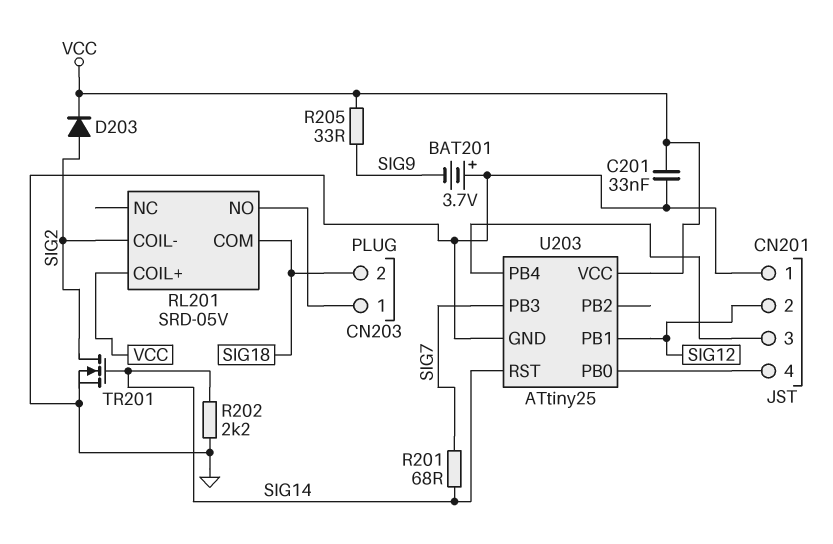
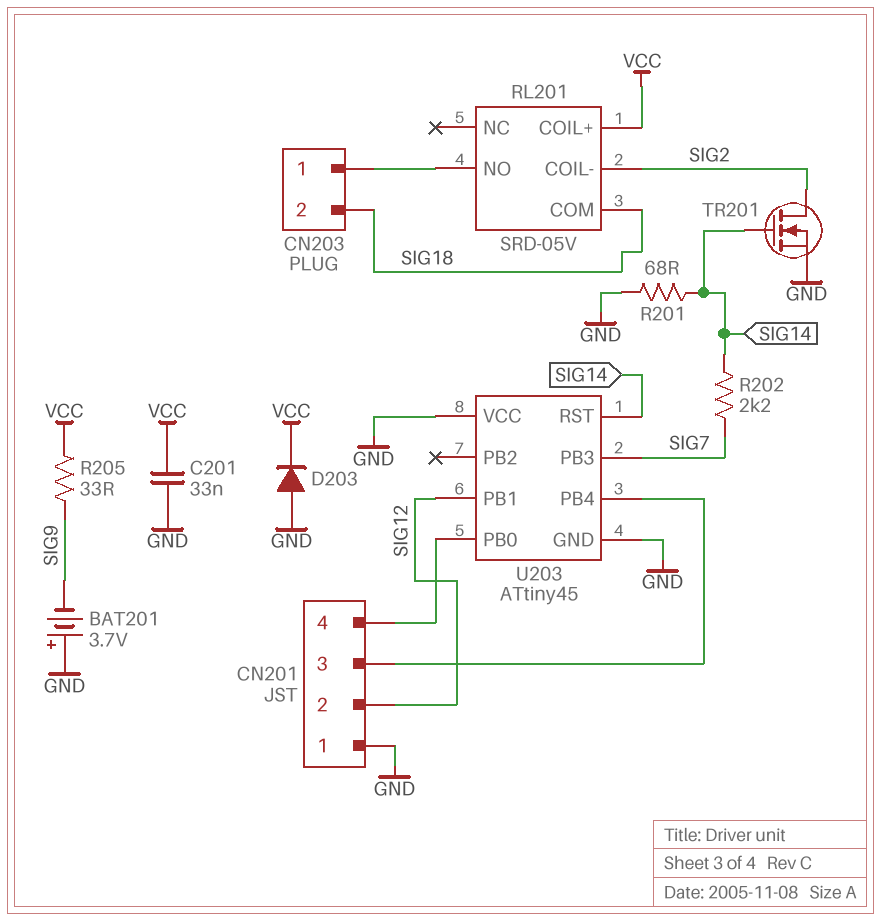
D203: diode (A SIG2, K VCC) -> diode (A GND, K VCC)
R201: 68 (SIG7, SIG14) -> 68 (GND, SIG14)
R202: 2.2k (GND, SIG14) -> 2.2k (SIG7, SIG14)
U203: ATtiny25 -> ATtiny45
U203 pin VCC: VCC -> GND

